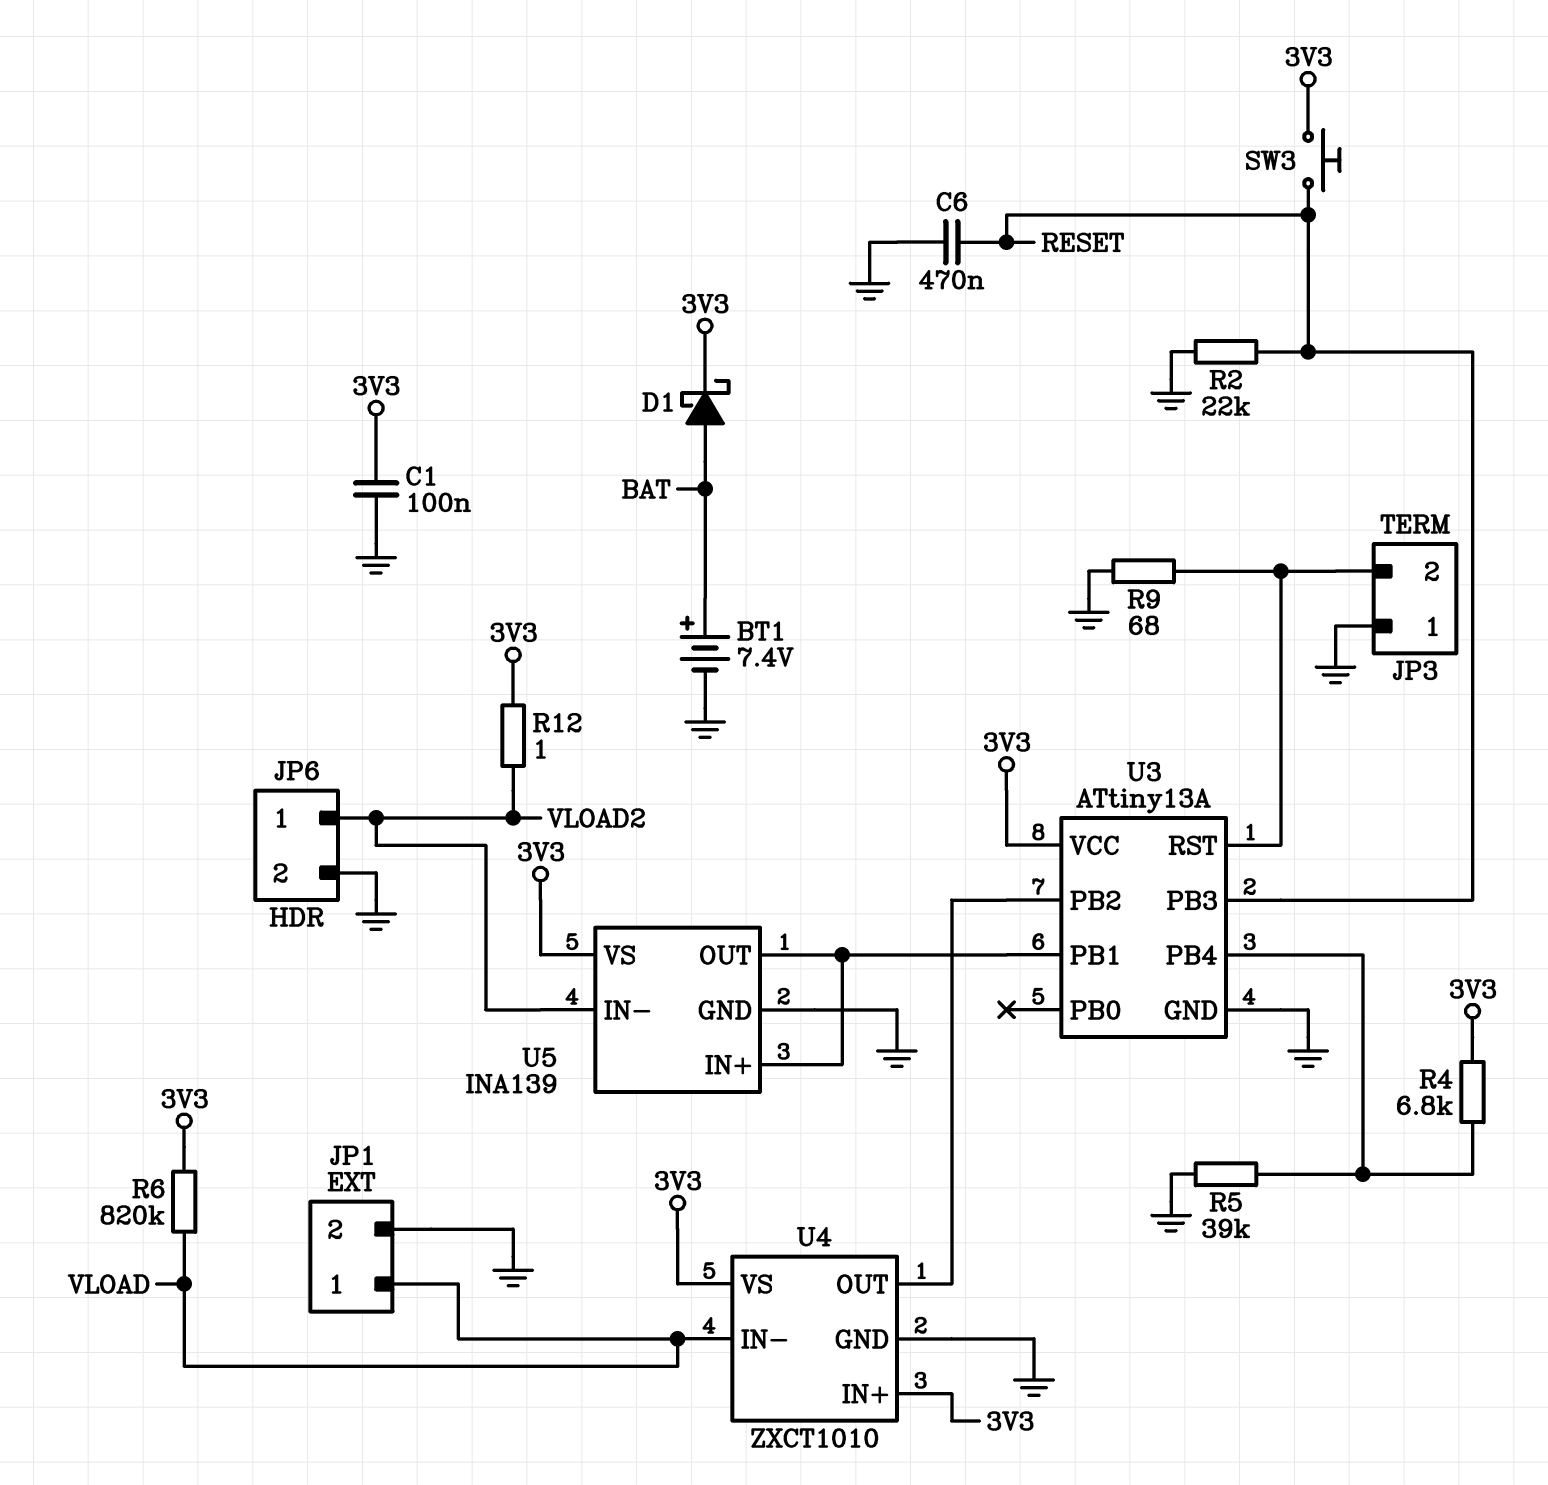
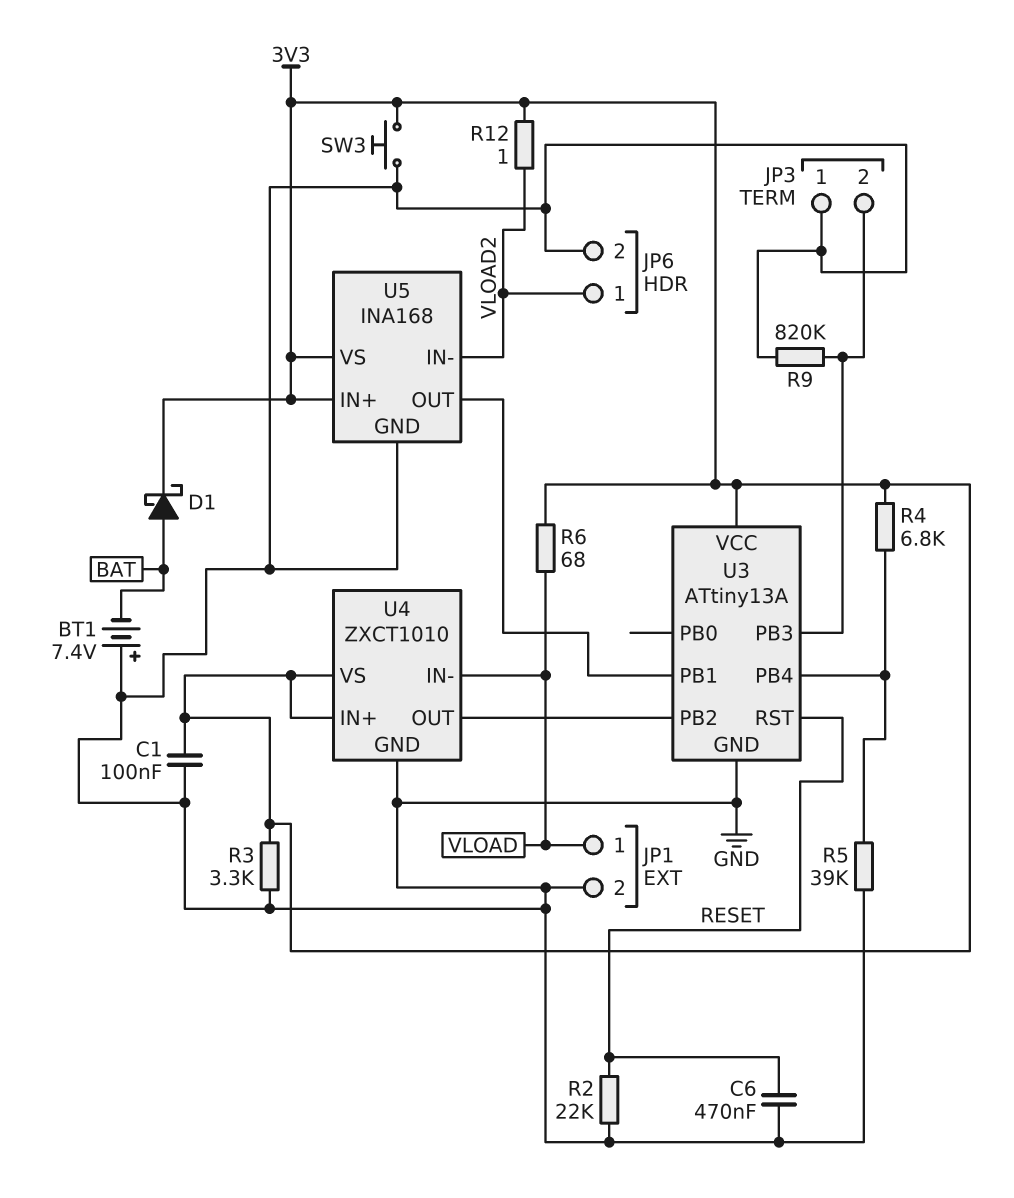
BT1: 7.4V (plus BAT, minus GND) -> 7.4V (plus GND, minus BAT)
R3: none -> 3.3k (3V3, GND)
R6: 820k (3V3, VLOAD) -> 68 (3V3, VLOAD)
R9: 68 (GND, JP3/2) -> 820k (GND, JP3/2)
SW3: button (3V3, RESET) -> button (3V3, GND)
U3 pin PB3: RESET -> JP3/2
U3 pin RST: JP3/2 -> RESET
U5: INA139 -> INA168
U5 pin IN+: U3/PB1 -> 3V3

